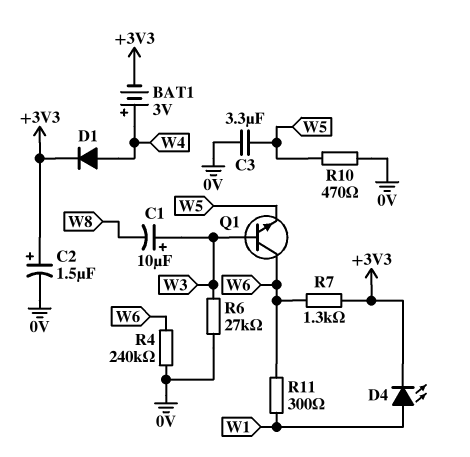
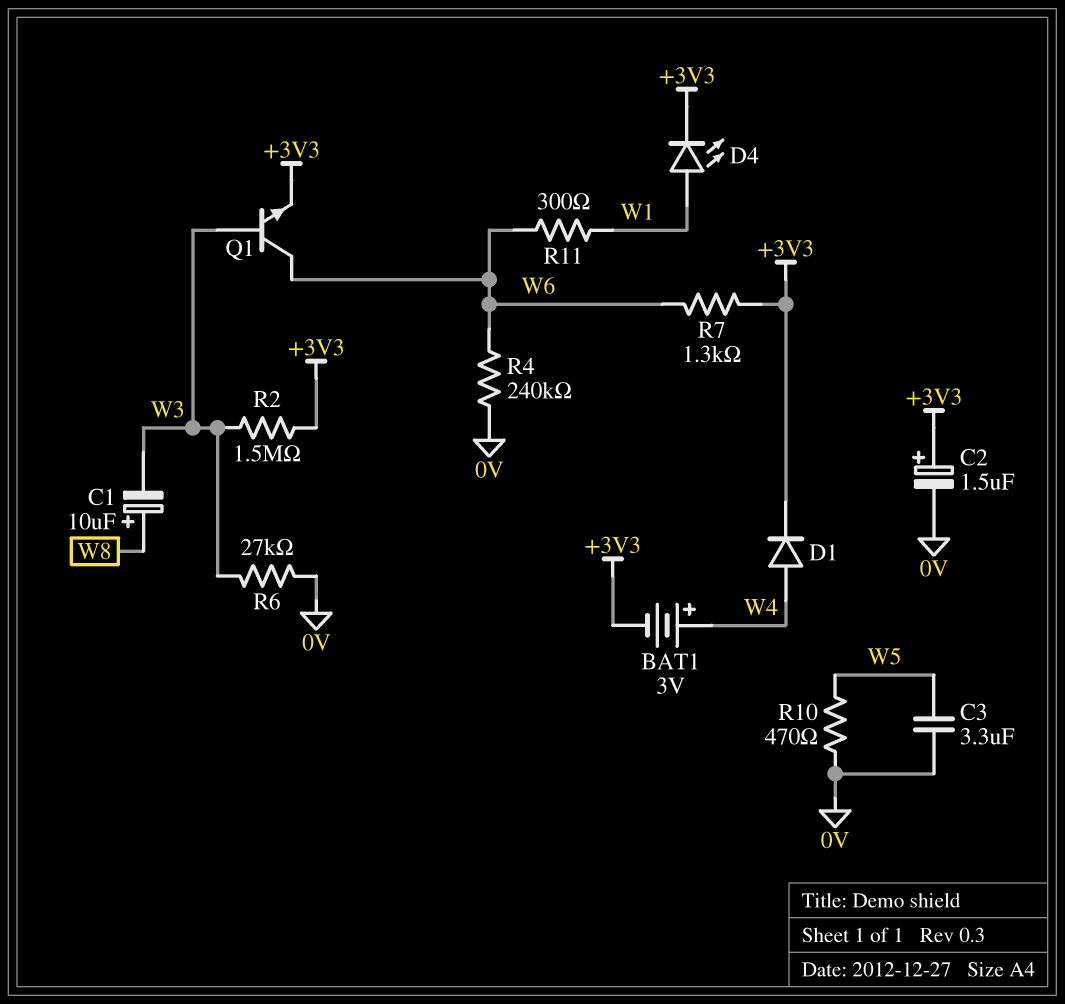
C1: 10uF (plus W3, minus W8) -> 10uF (plus W8, minus W3)
Q1: NPN (B W3, C W6, E W5) -> NPN (B W3, C W6, E +3V3)
R2: none -> 1.5M (+3V3, W3)

